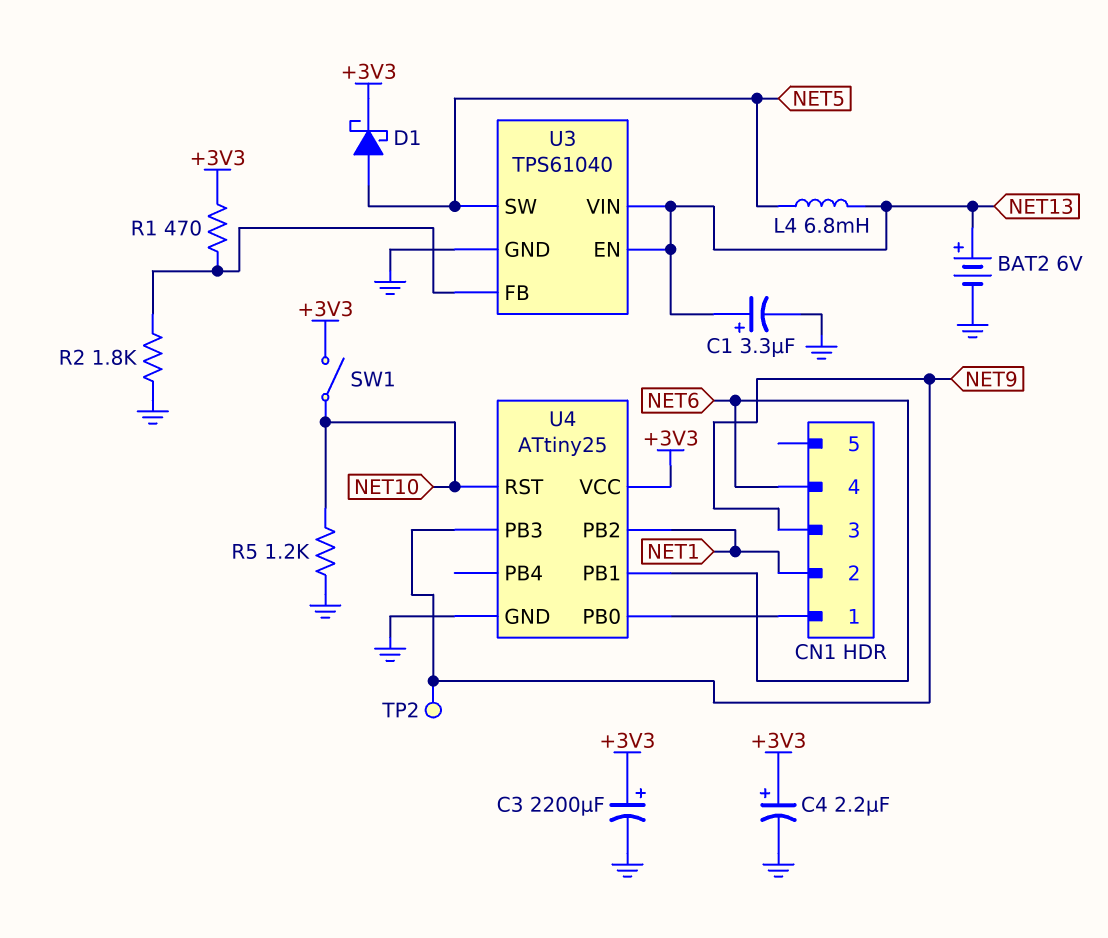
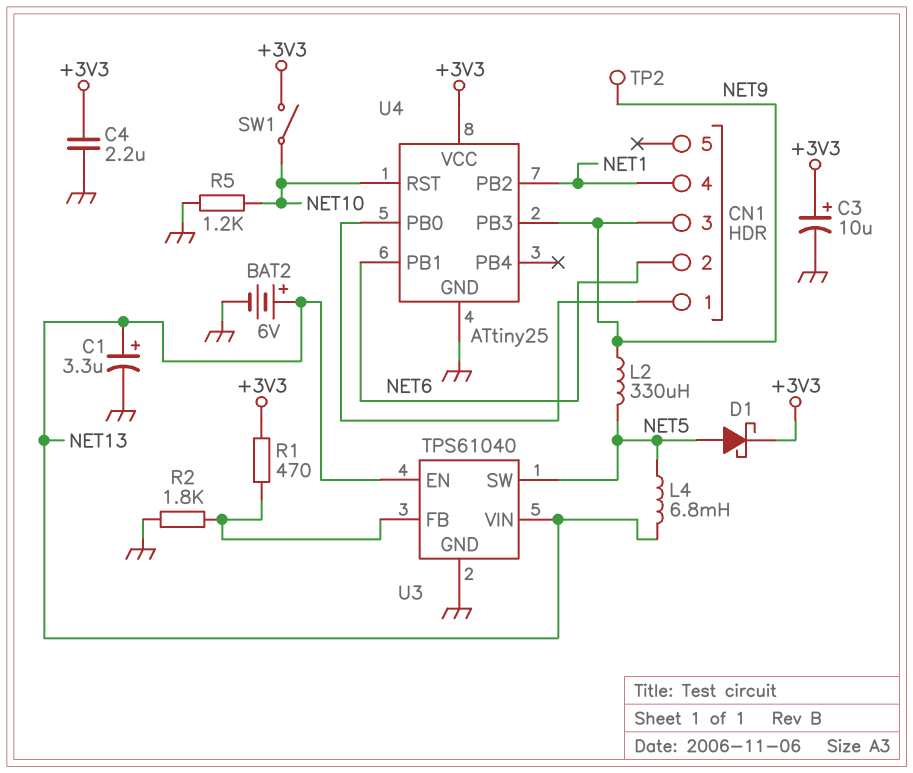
C3: 2200uF (plus +3V3, minus GND) -> 10uF (plus +3V3, minus GND)
C4: 2.2uF (plus +3V3, minus GND) -> 2.2uF (+3V3, GND)
CN1 pin 2: NET1 -> NET6
CN1 pin 4: NET6 -> NET1
L2: none -> 330uH (NET5, NET9)

